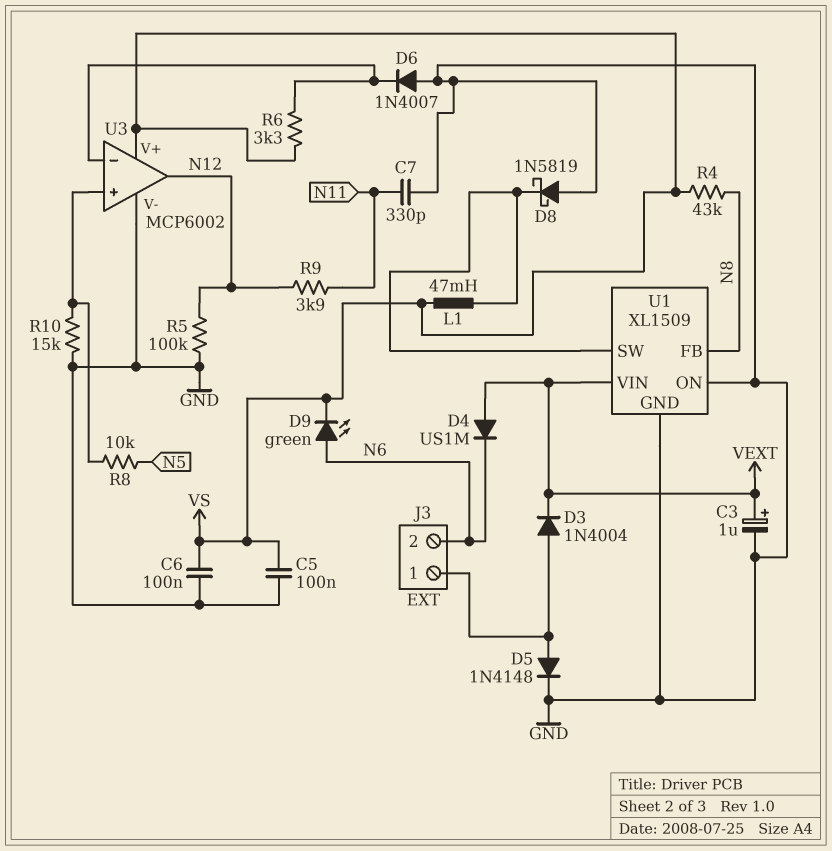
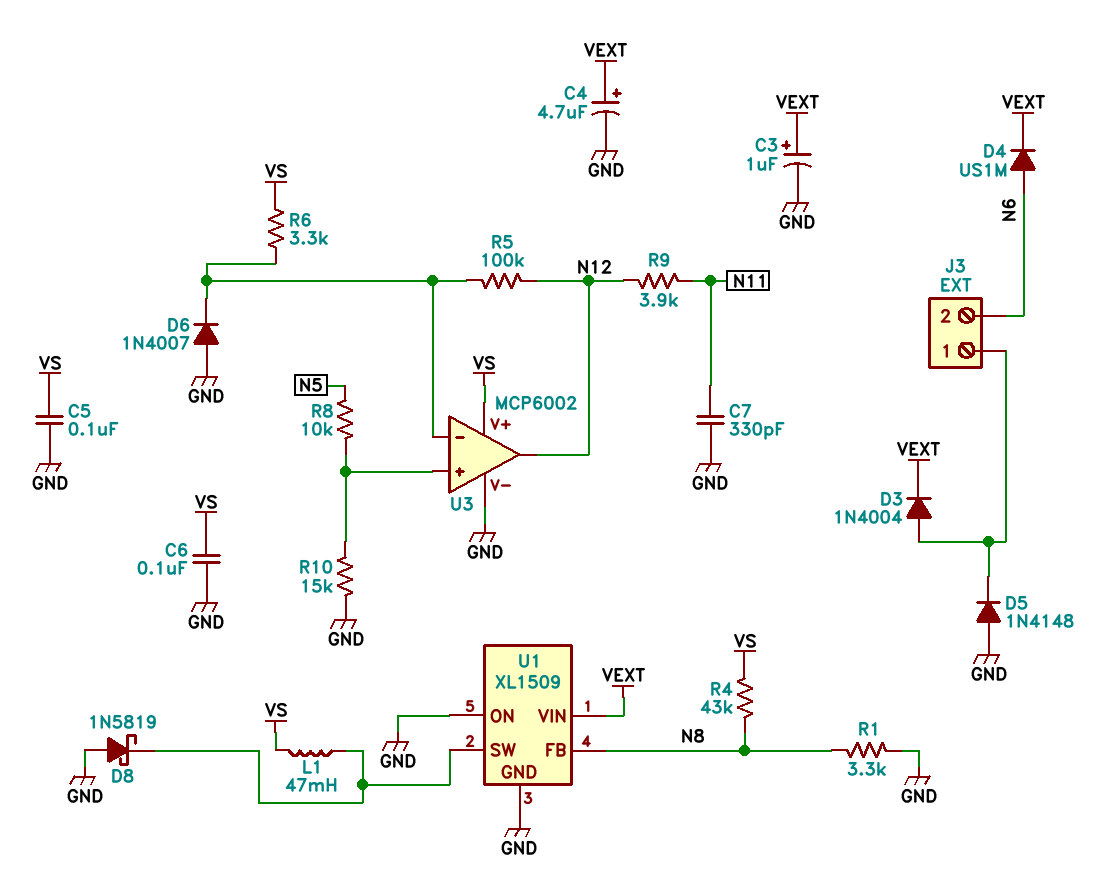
C4: none -> 4.7uF (plus VEXT, minus GND)
D4: diode US1M (A VEXT, K N6) -> diode US1M (A N6, K VEXT)
D5: diode 1N4148 (A J3/1, K GND) -> diode 1N4148 (A GND, K J3/1)
D9: LED green (A N6, K VS) -> none
R1: none -> 3.3k (GND, N8)
R5: 100k (GND, N12) -> 100k (N12, U3/in-)

